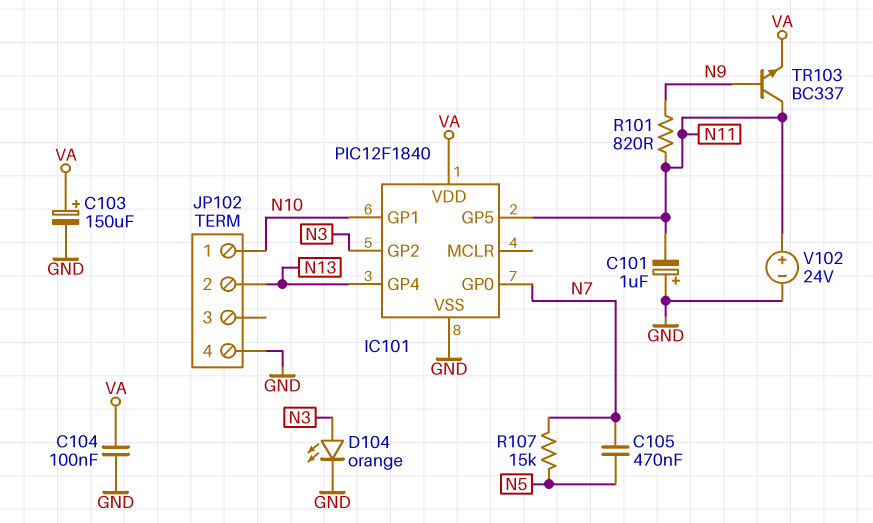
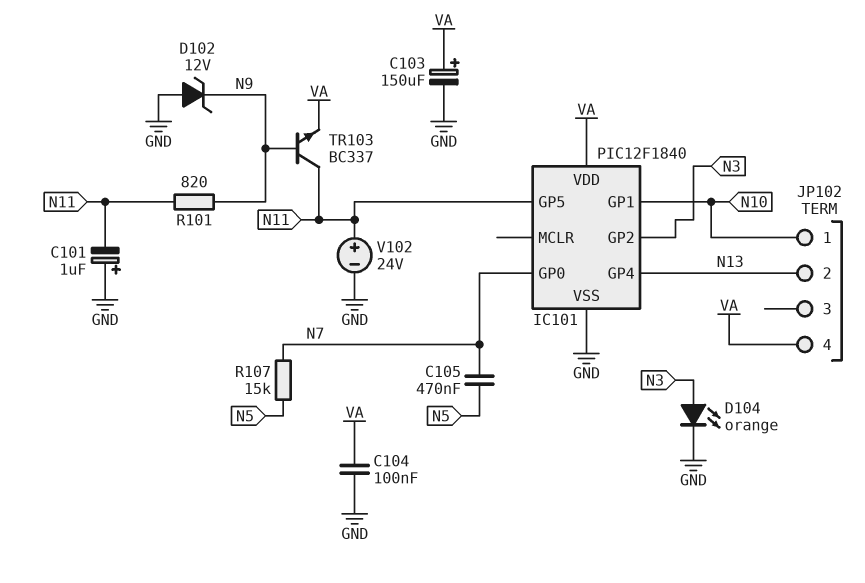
D102: none -> zener 12V (A GND, K N9)
JP102 pin 4: GND -> VA

